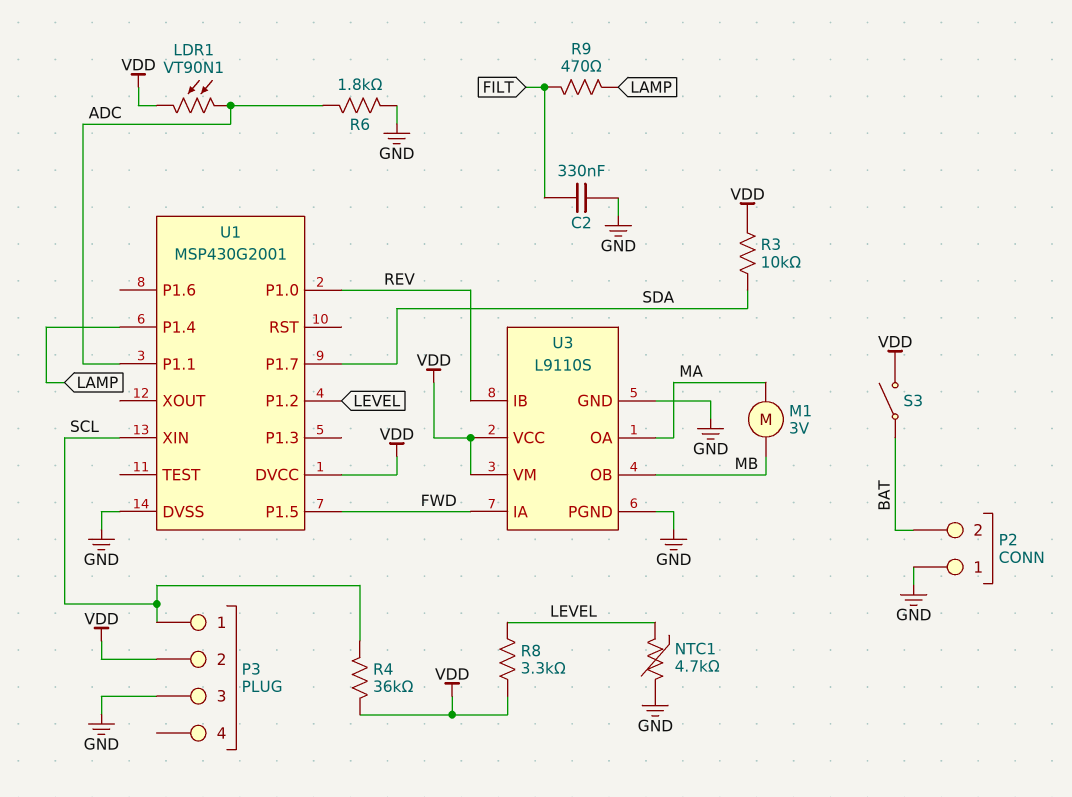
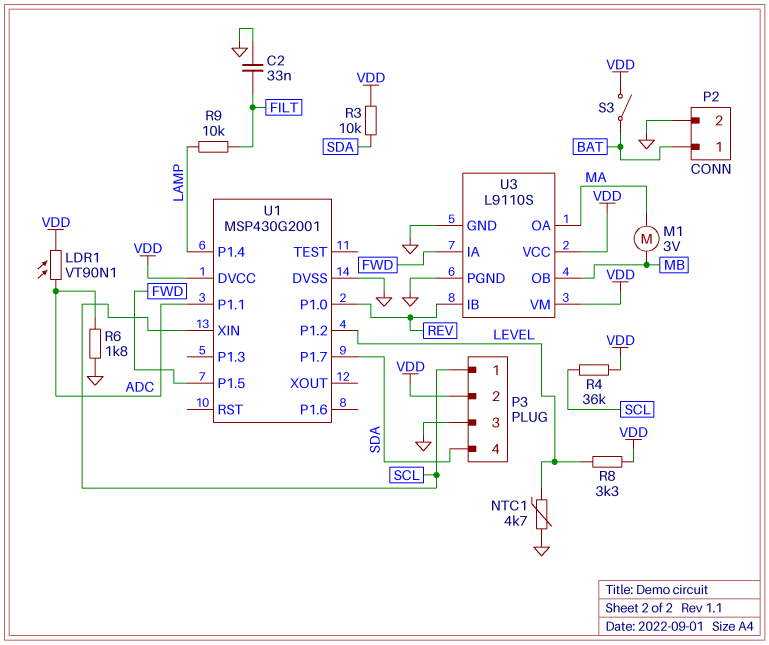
C2: 330nF (FILT, GND) -> 33nF (FILT, GND)
P2 pin 1: GND -> BAT
P2 pin 2: BAT -> GND
P3 pin 4: none -> SDA
R9: 470 (FILT, LAMP) -> 10k (FILT, LAMP)

